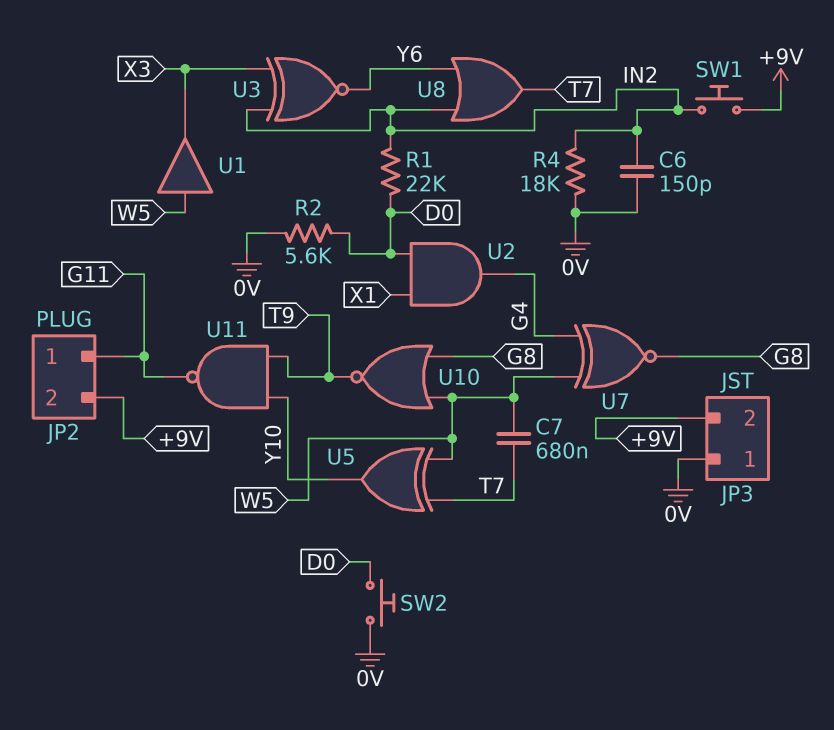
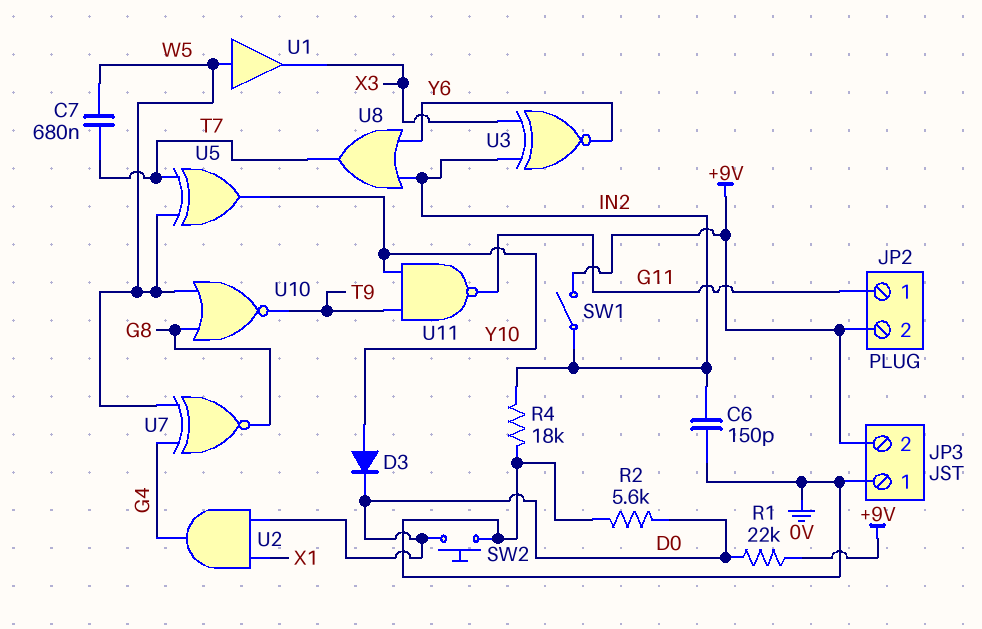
D3: none -> diode (A Y10, K D0)
R1: 22k (D0, IN2) -> 22k (+9V, D0)
SW1: button (+9V, IN2) -> switch (+9V, IN2)

